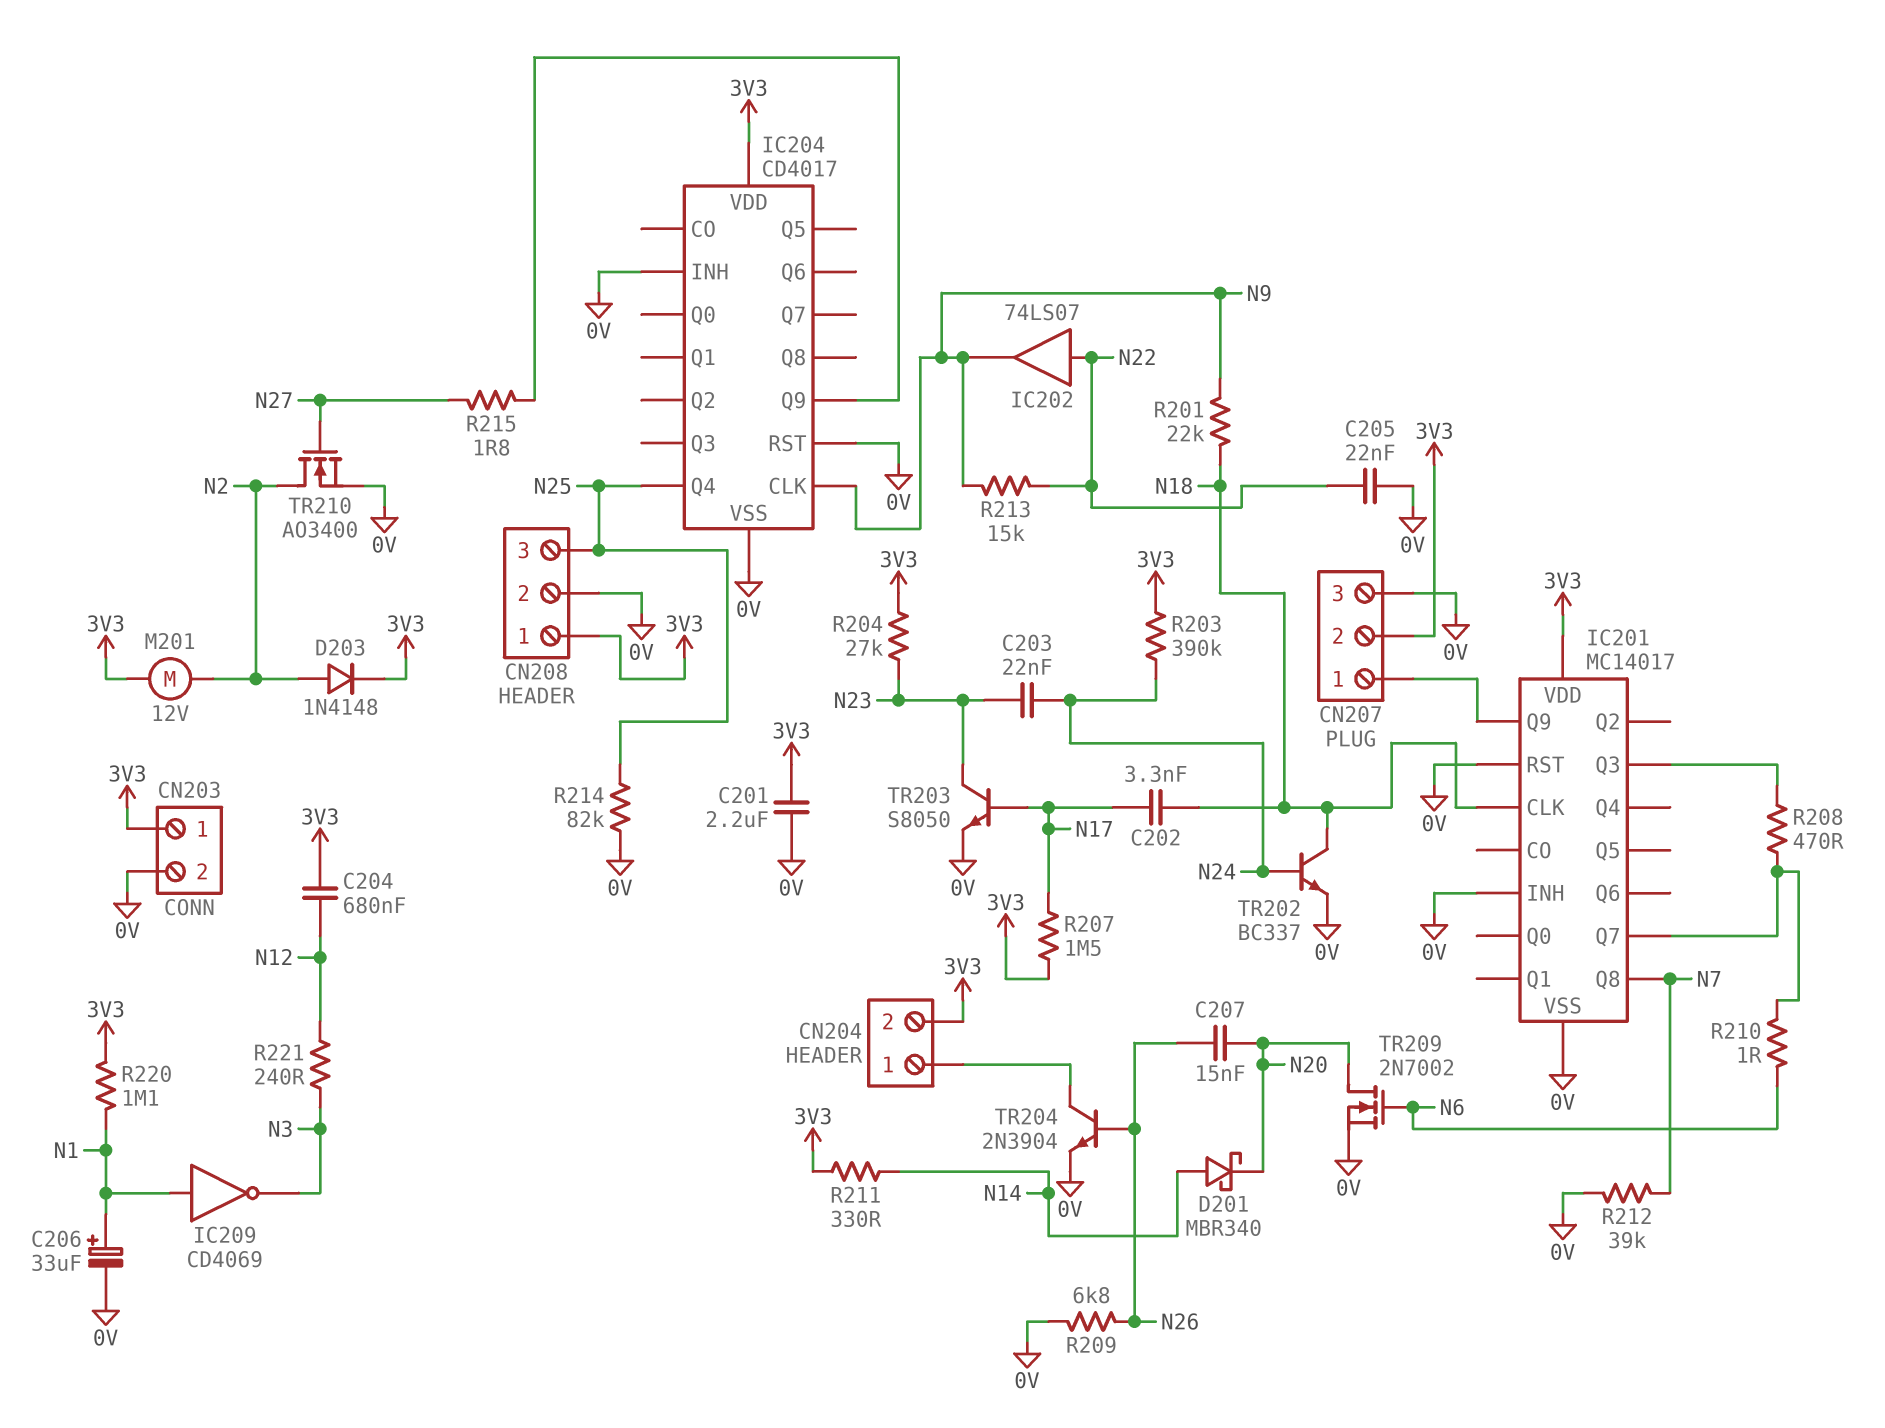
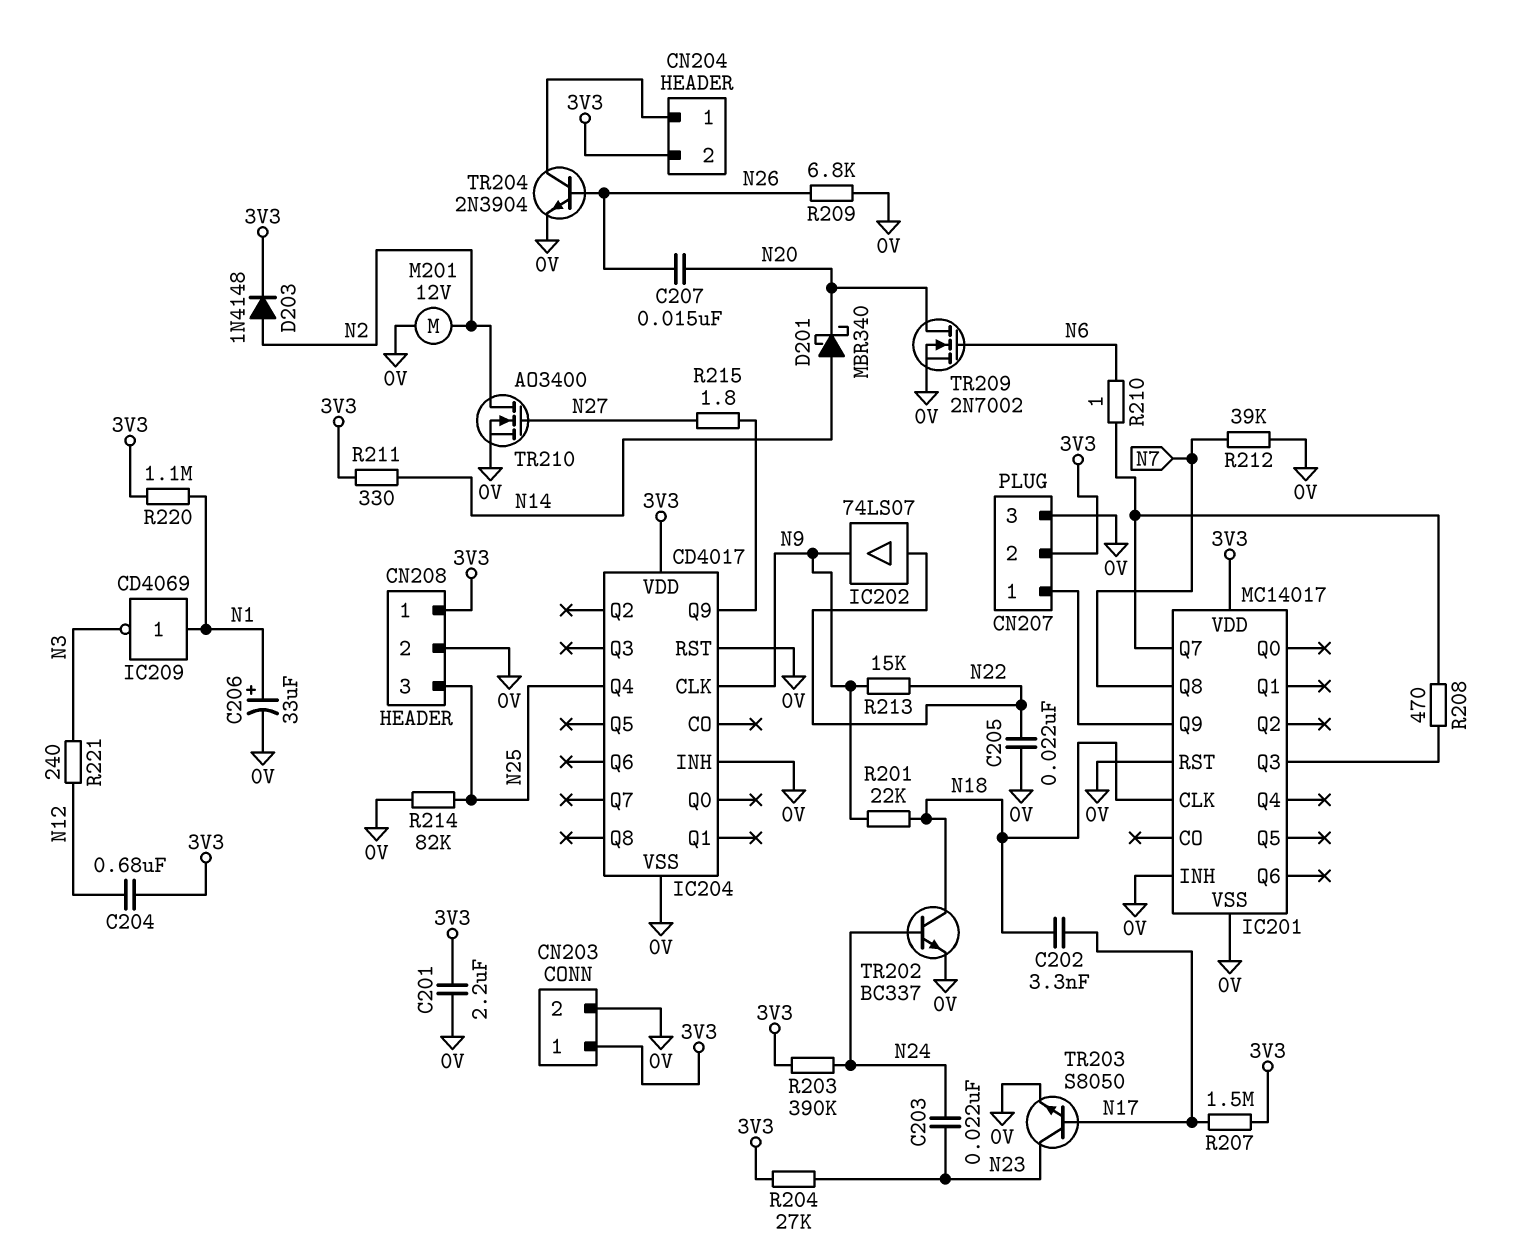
M201: motor 12V (3V3, N2) -> motor 12V (0V, N2)

